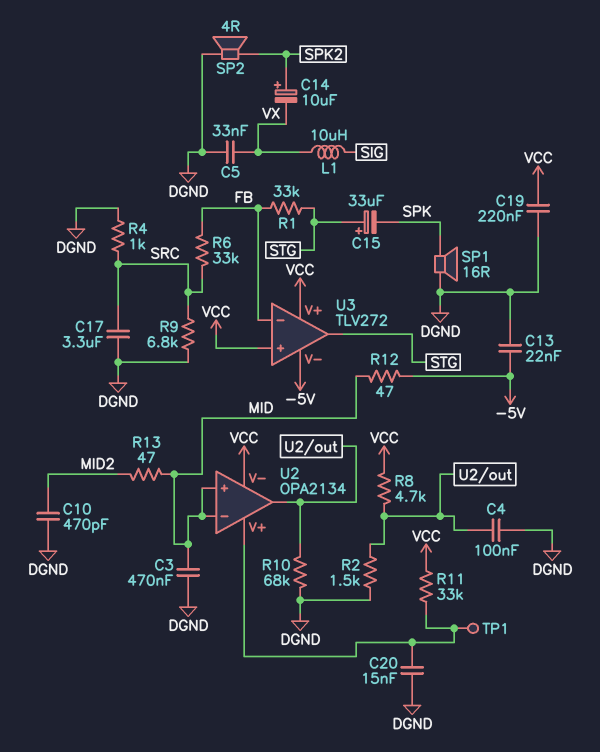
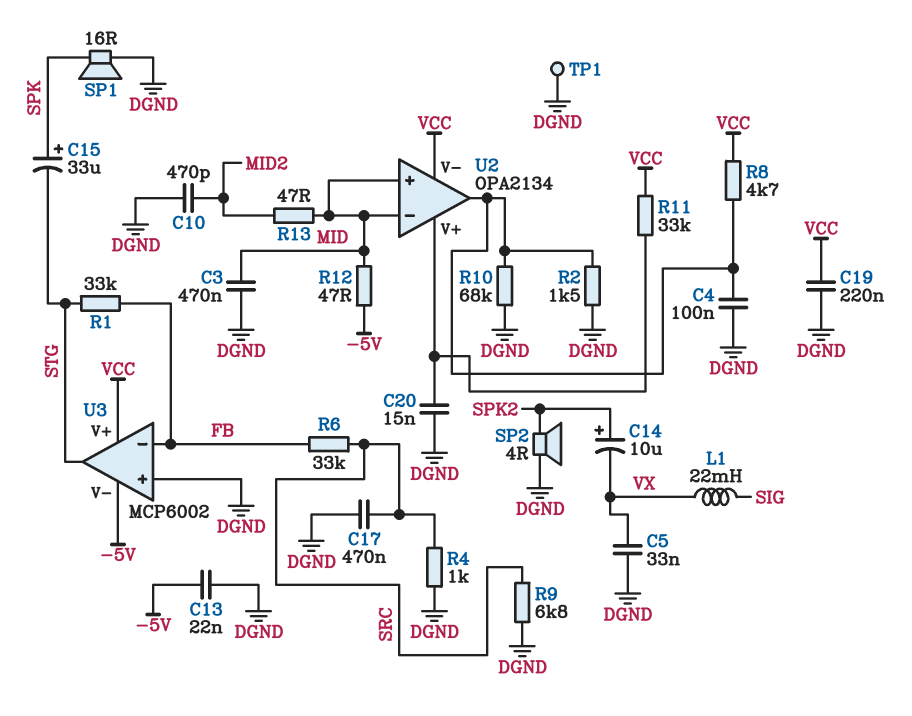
C15: 33uF (plus STG, minus SPK) -> 33uF (plus SPK, minus STG)
C17: 3.3uF (DGND, SRC) -> 470nF (DGND, SRC)
L1: 10uH (SIG, VX) -> 22mH (SIG, VX)
TP1: test point (U2/V+) -> test point (DGND)
U3: TLV272 -> MCP6002
U3 pin in+: VCC -> DGND

